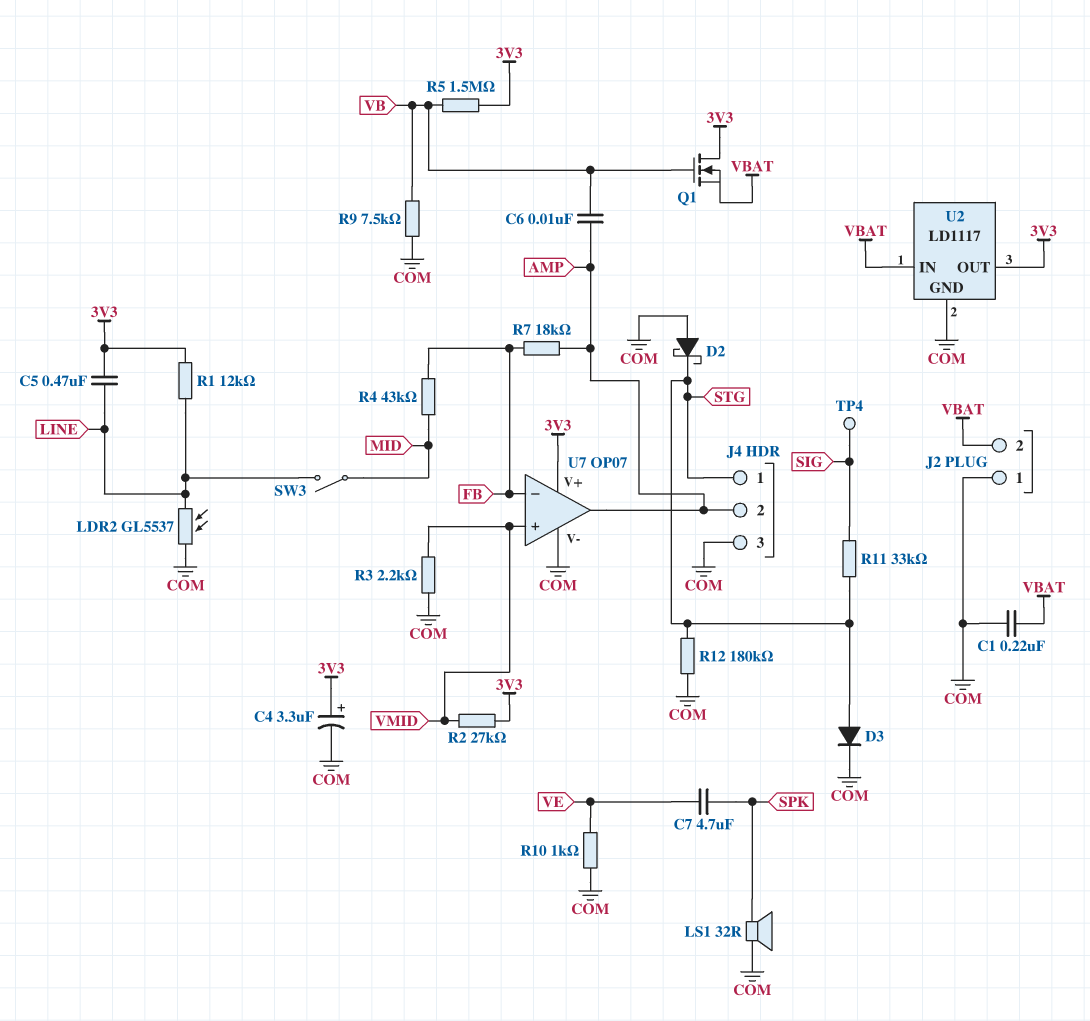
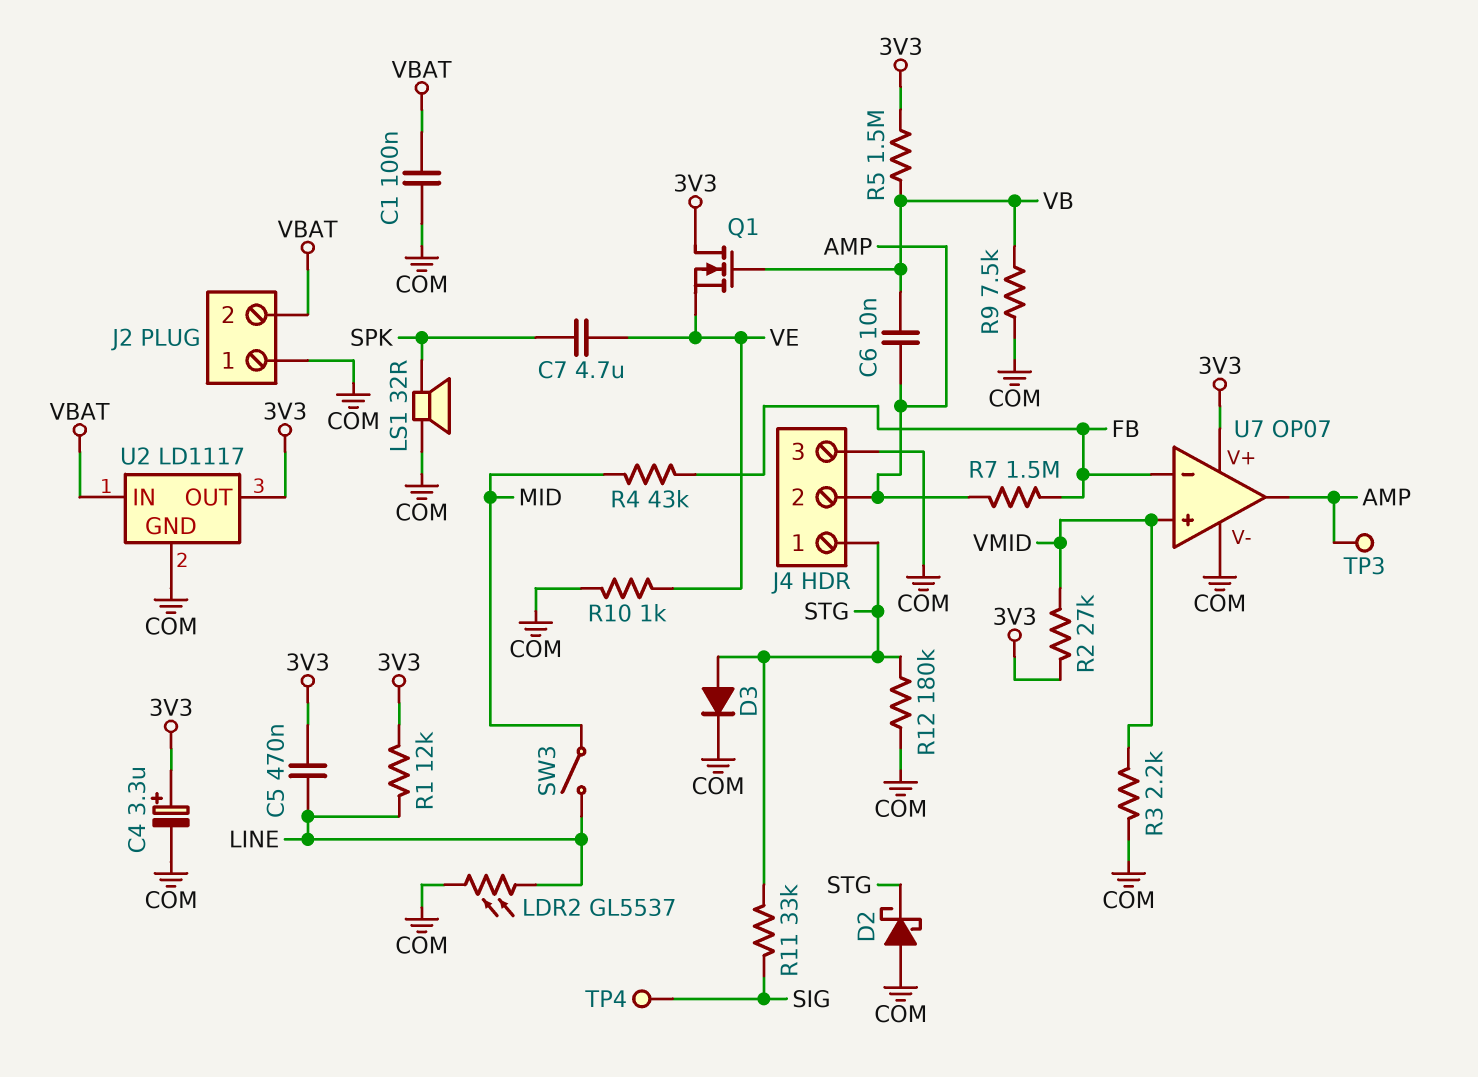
C1: 220nF (COM, VBAT) -> 100nF (COM, VBAT)
Q1: NMOS (G VB, D 3V3, S VBAT) -> NMOS (G VB, D 3V3, S VE)
R7: 18k (AMP, FB) -> 1.5M (AMP, FB)
TP3: none -> test point (AMP)

